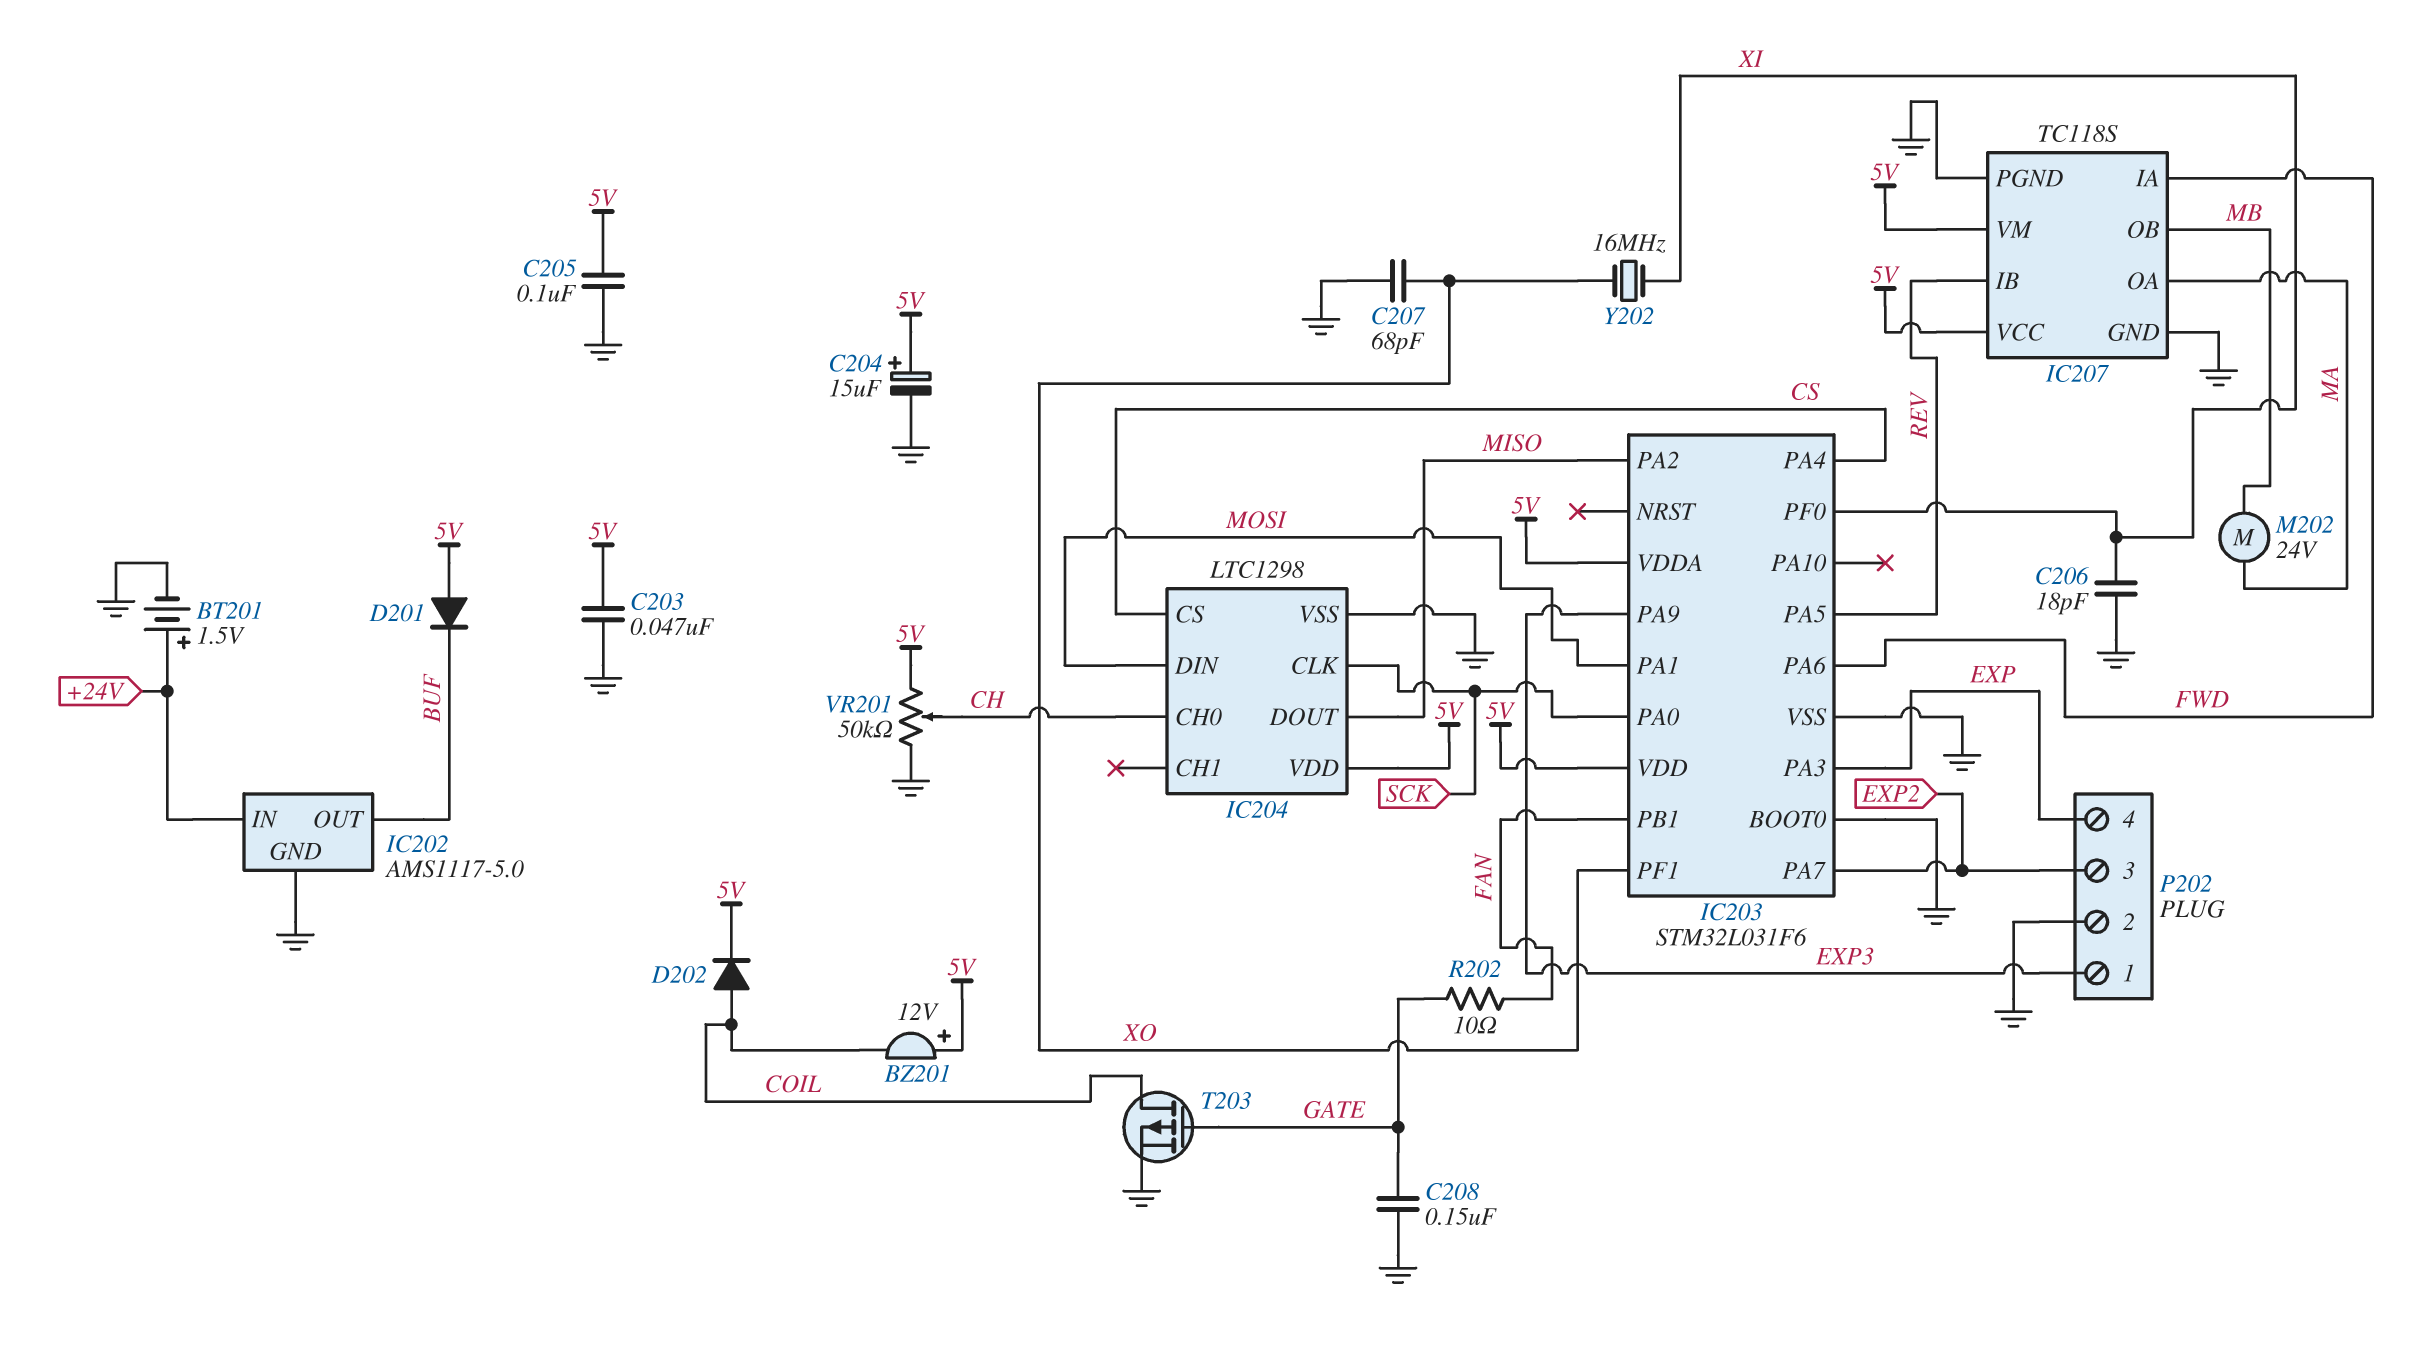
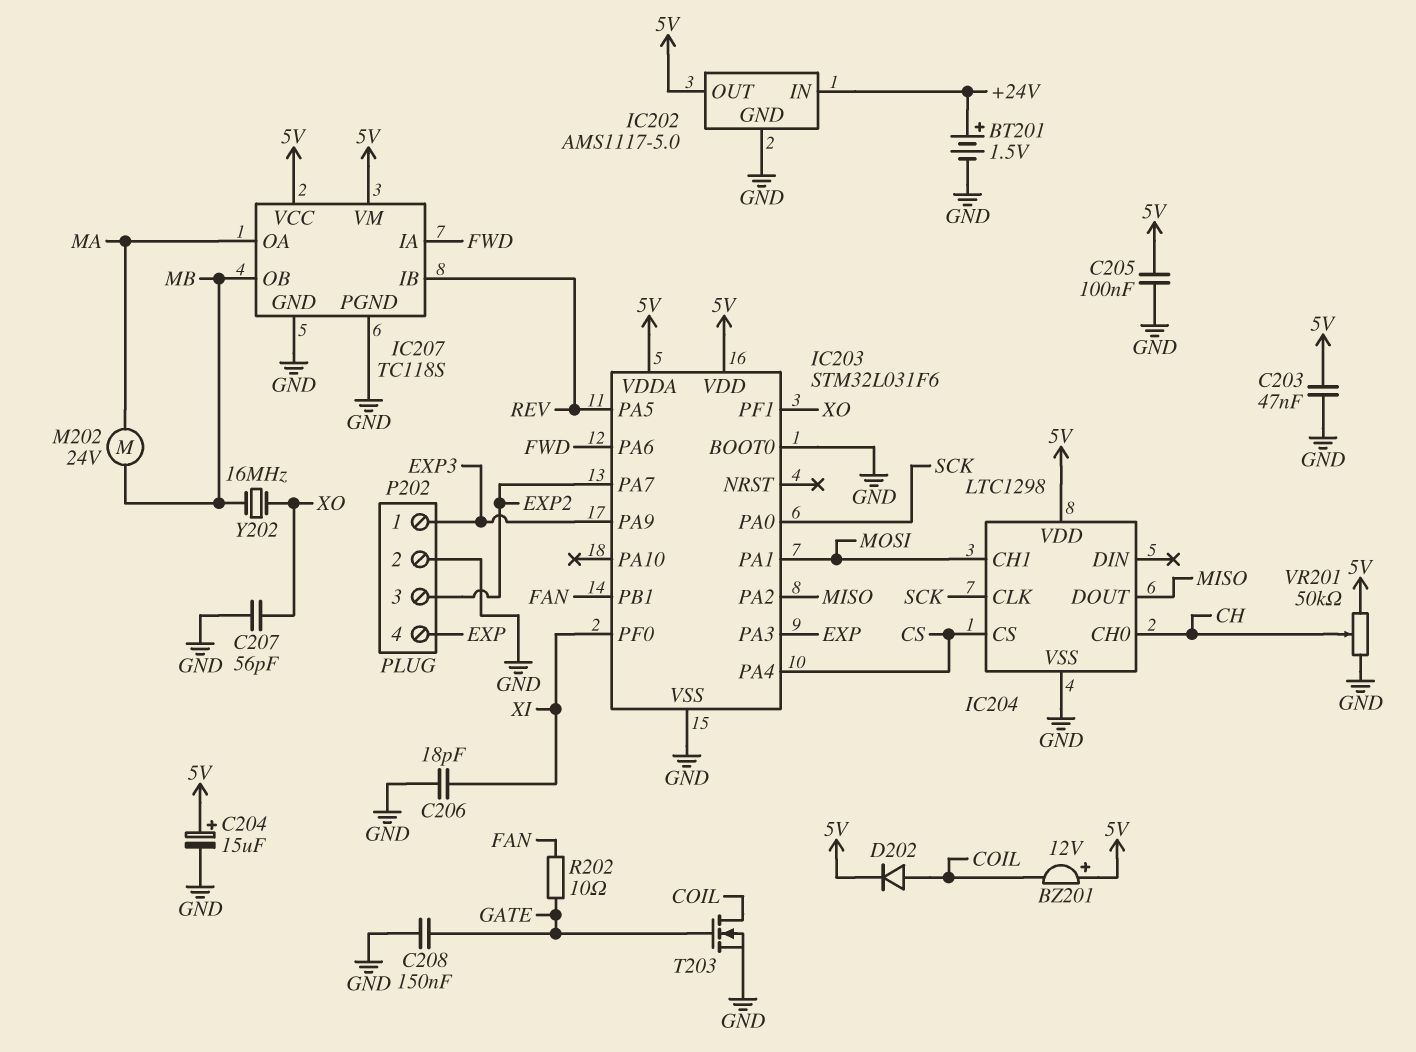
C207: 68pF (GND, XO) -> 56pF (GND, XO)
D201: diode (A 5V, K BUF) -> none
IC202 pin OUT: BUF -> 5V
IC204 pin CH1: none -> MOSI
IC204 pin DIN: MOSI -> none
T203: PMOS (G GATE, D COIL, S GND) -> NMOS (G GATE, D COIL, S GND)
Y202: 16MHz (XI, XO) -> 16MHz (MB, XO)

